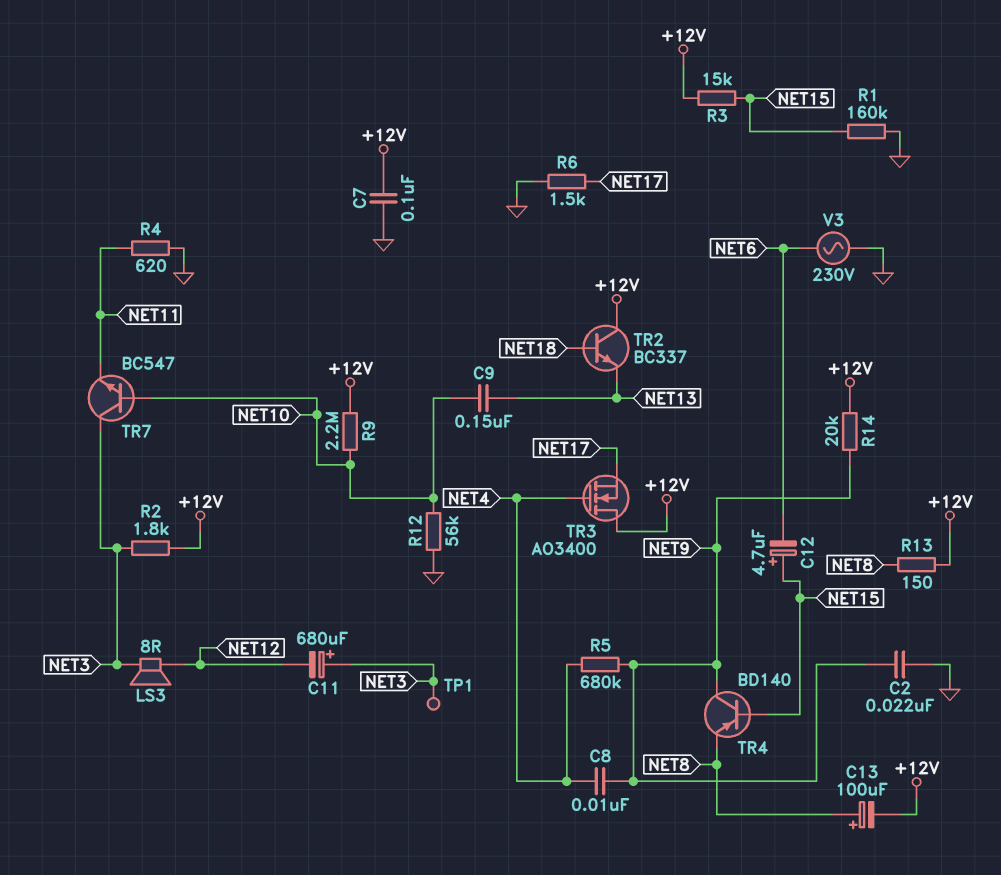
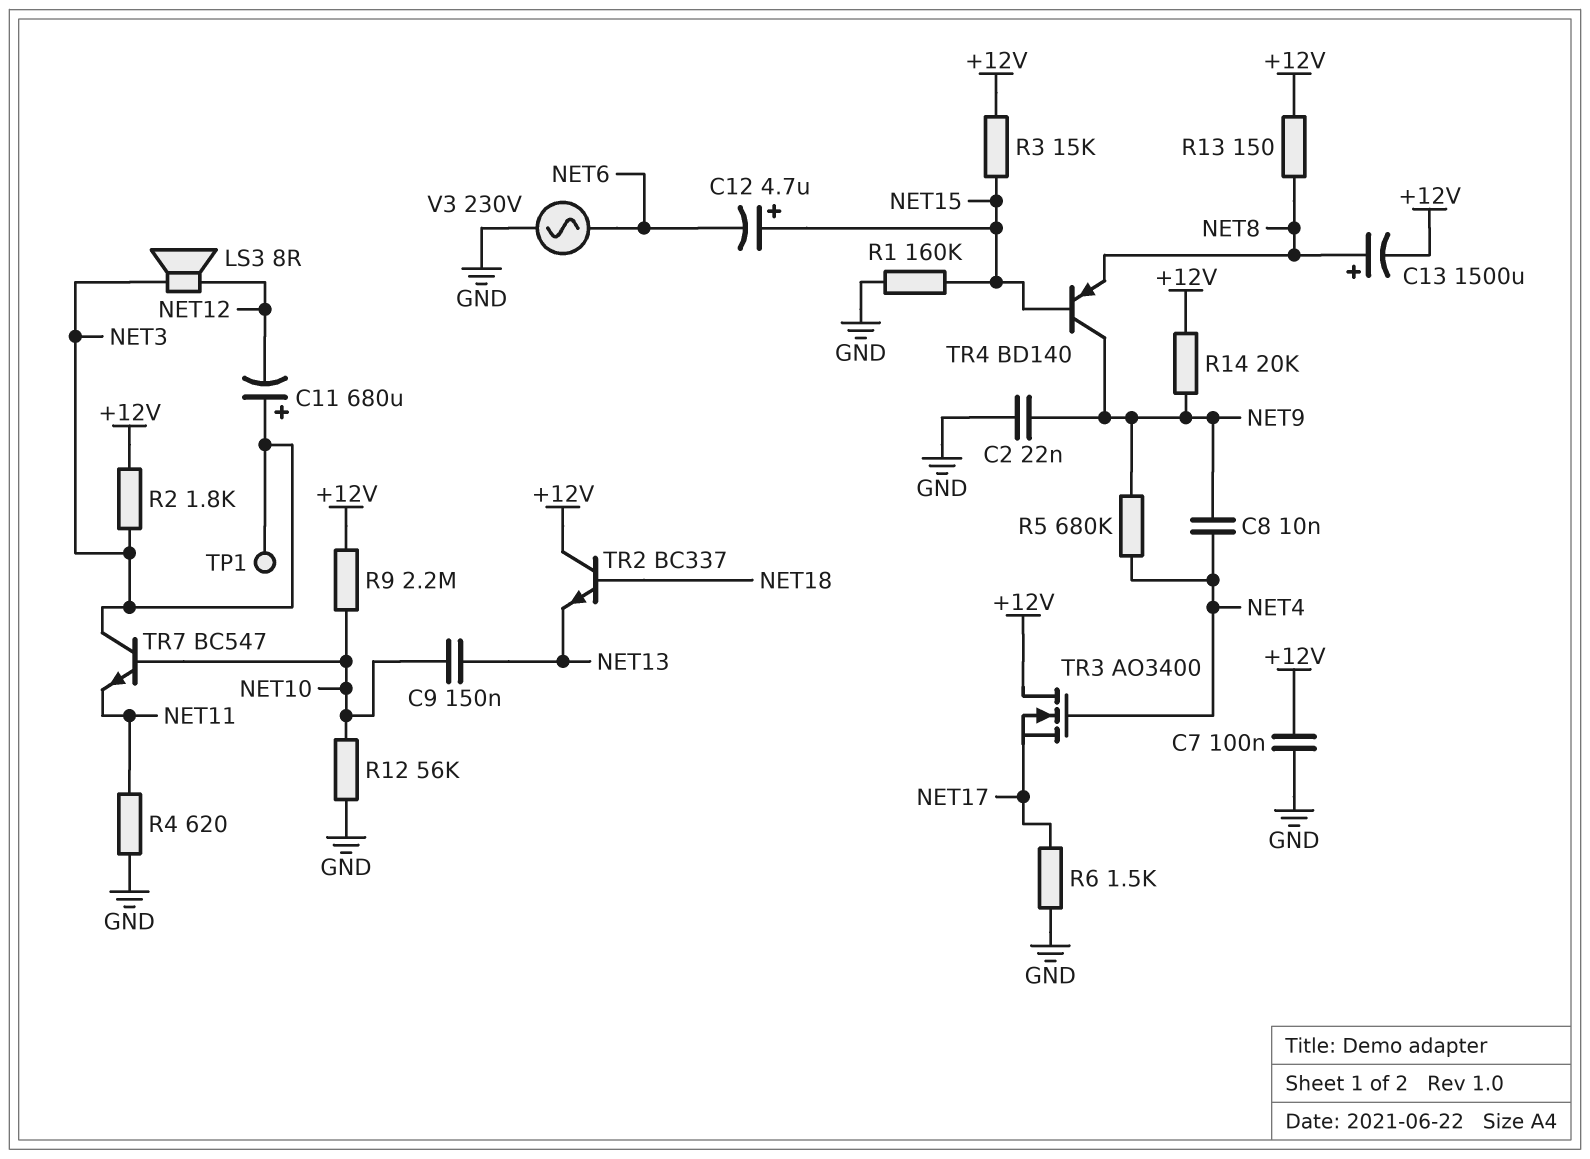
C13: 100uF (plus NET8, minus +12V) -> 1500uF (plus NET8, minus +12V)

